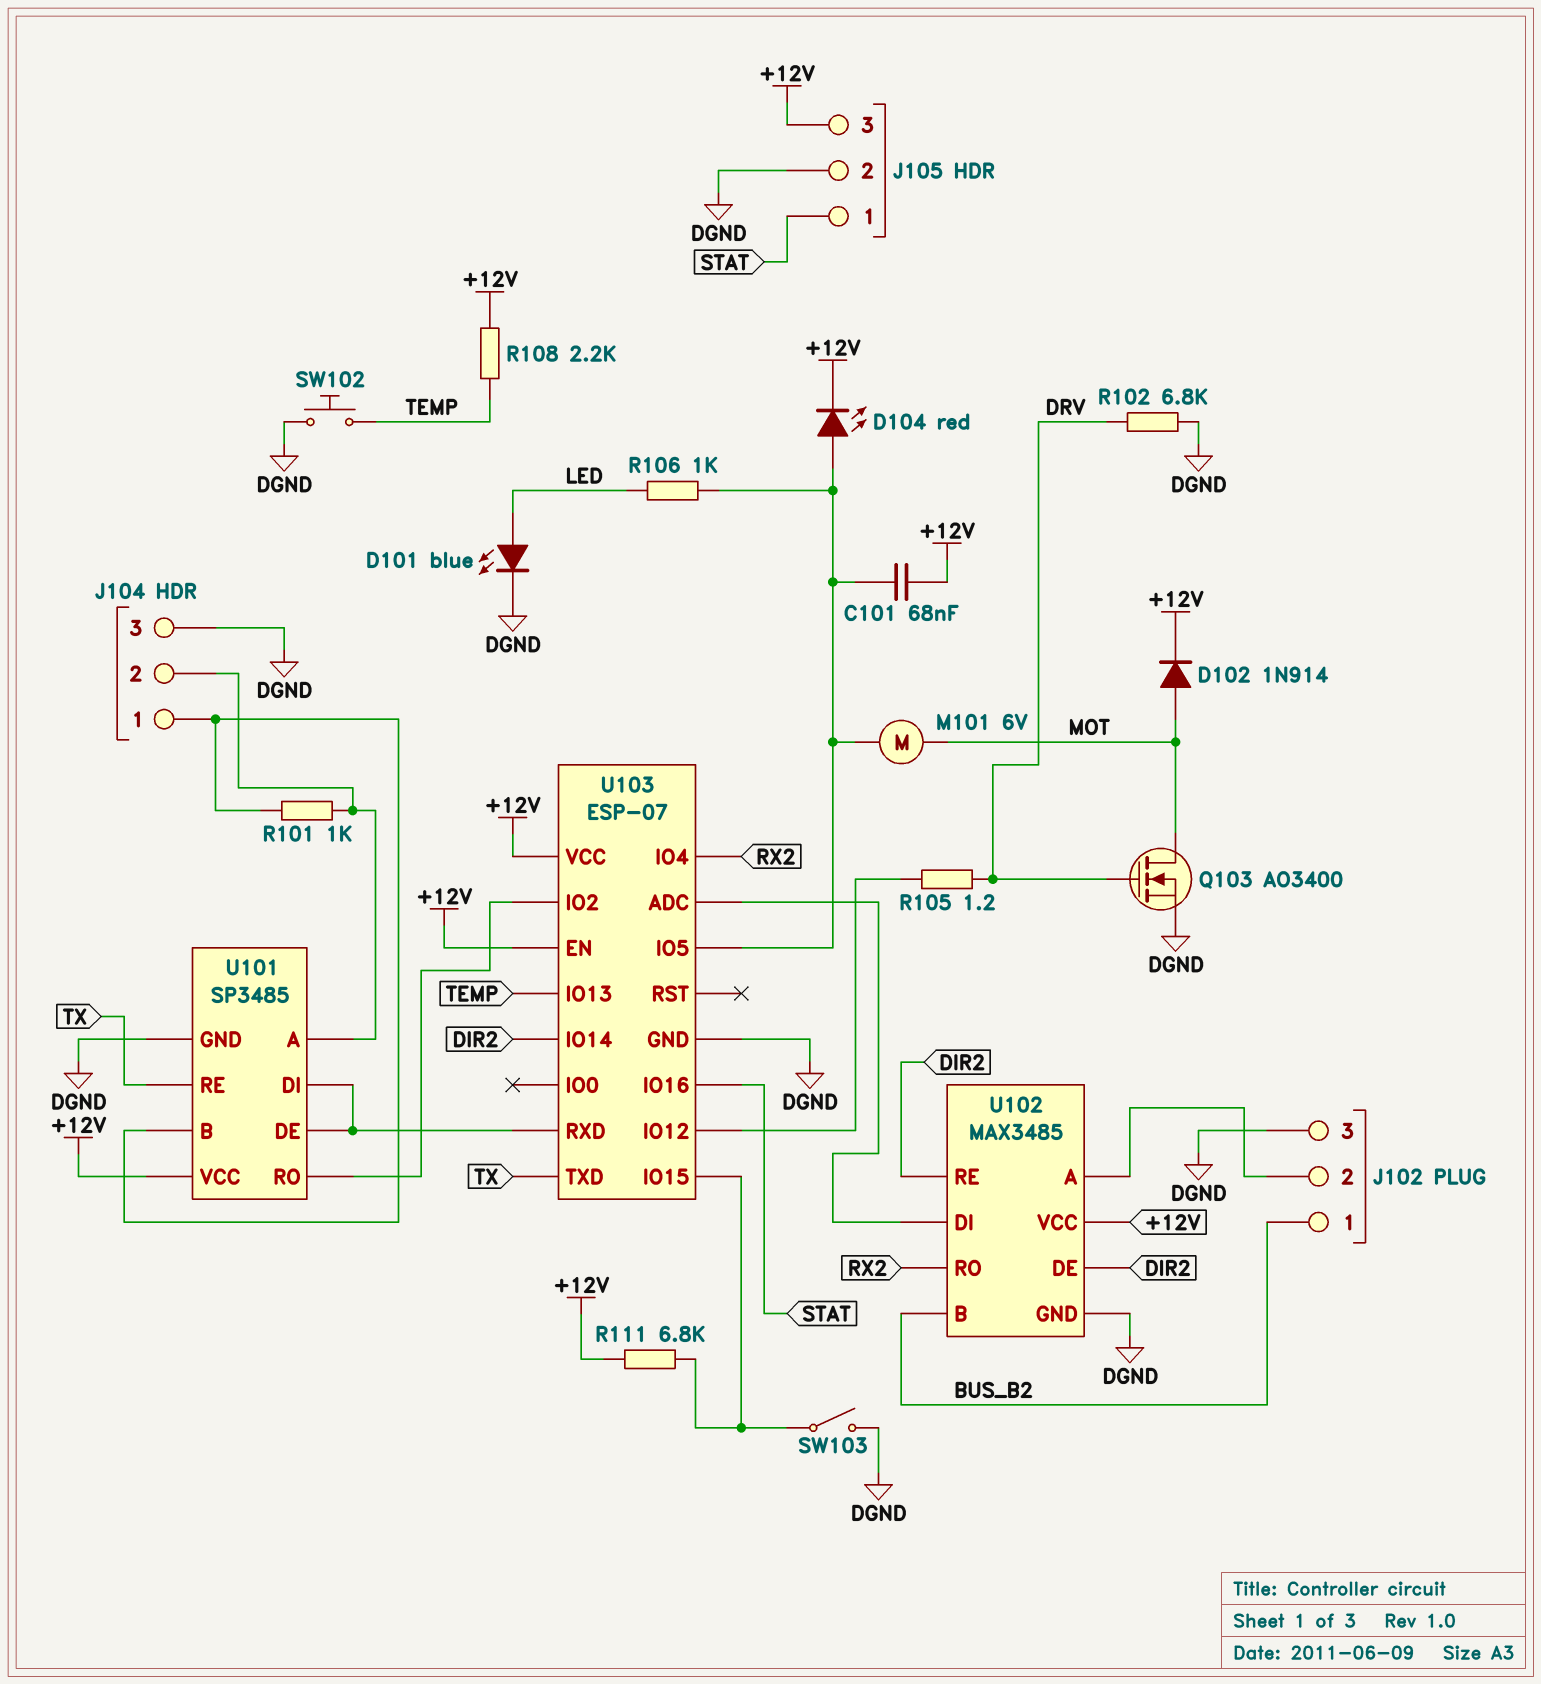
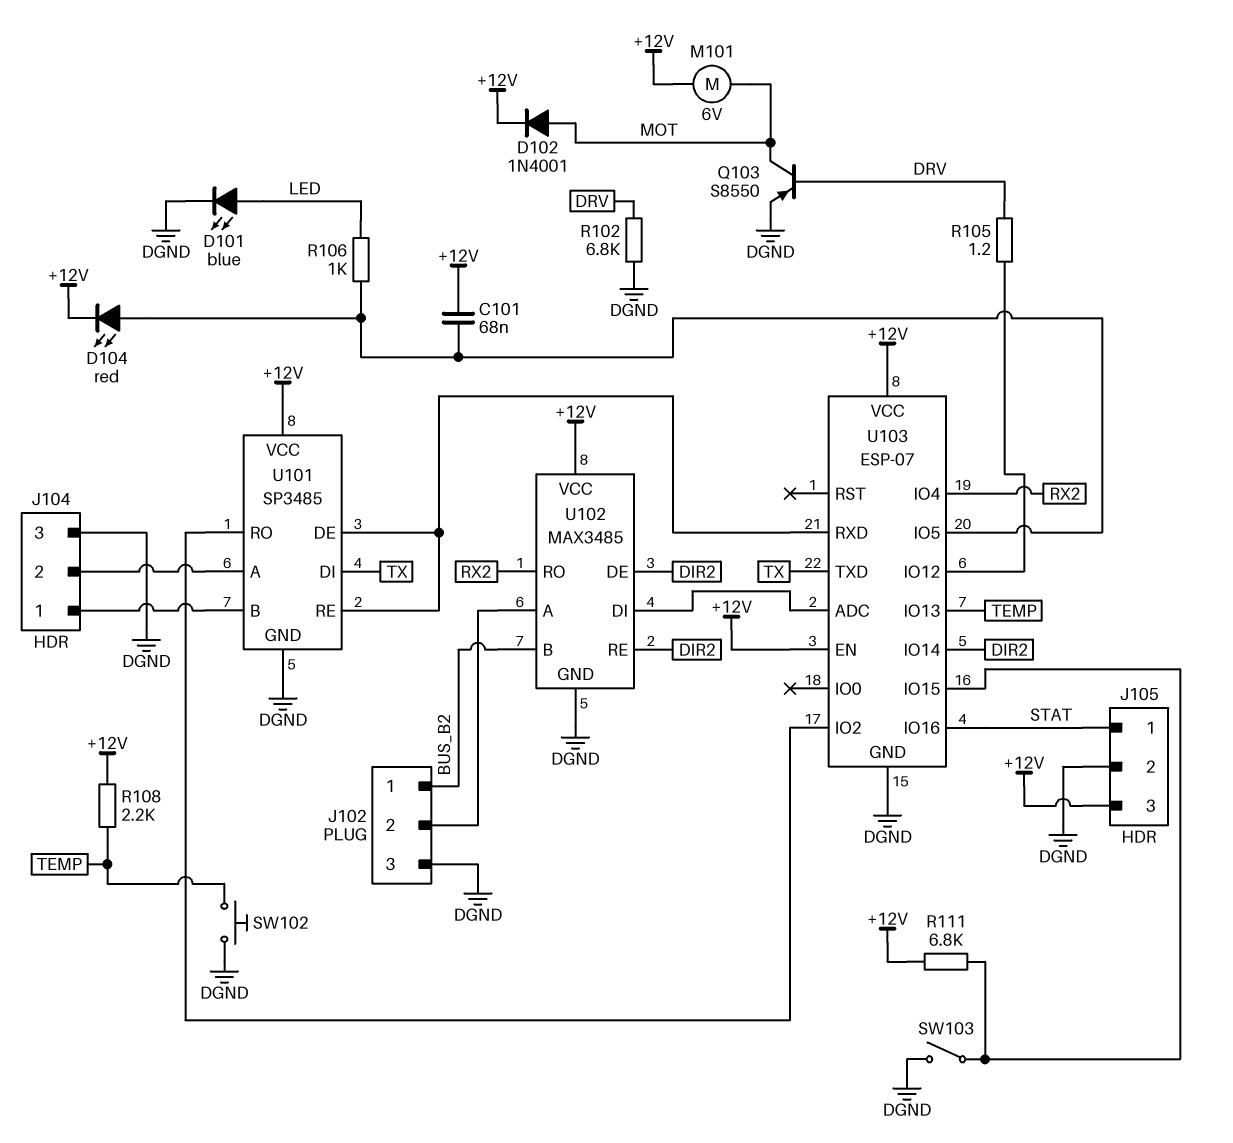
D102: diode 1N914 (A MOT, K +12V) -> diode 1N4001 (A MOT, K +12V)
M101: motor 6V (MOT, U103/IO5) -> motor 6V (+12V, MOT)
Q103: NMOS AO3400 (G DRV, D MOT, S DGND) -> PNP S8550 (B DRV, C MOT, E DGND)
R101: 1k (J104/1, J104/2) -> none
U101 pin DI: U101/DE -> TX
U101 pin RE: TX -> U101/DE

